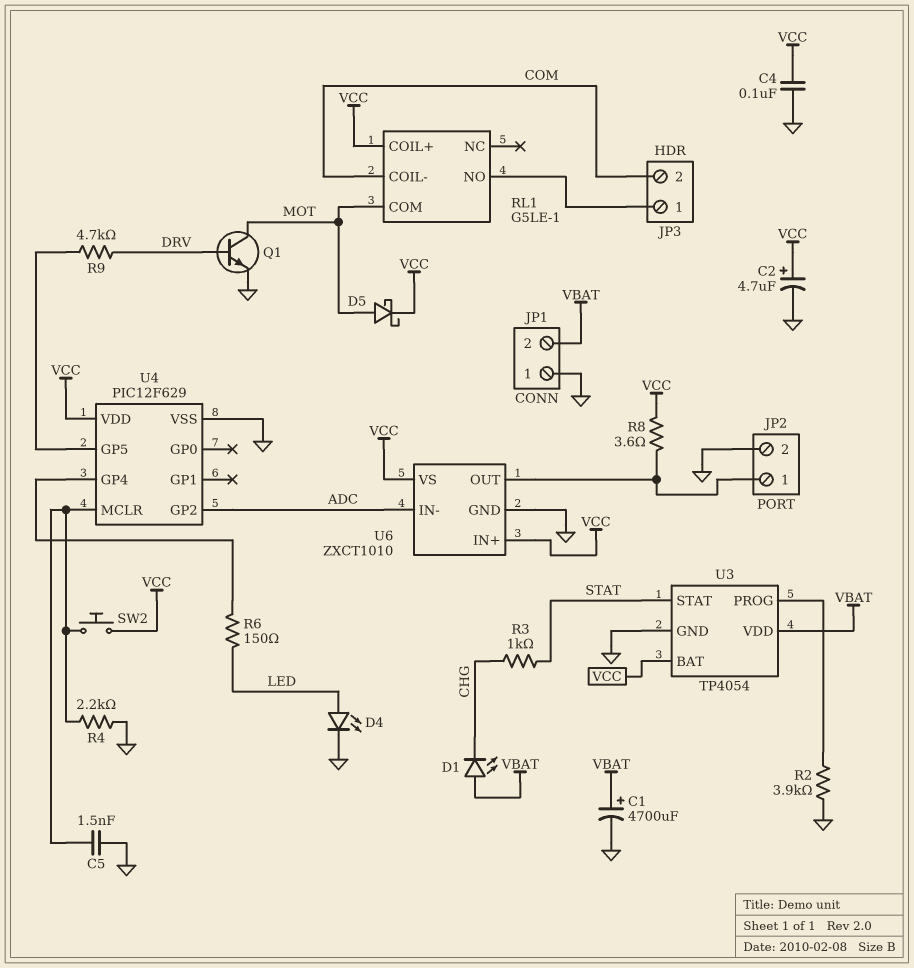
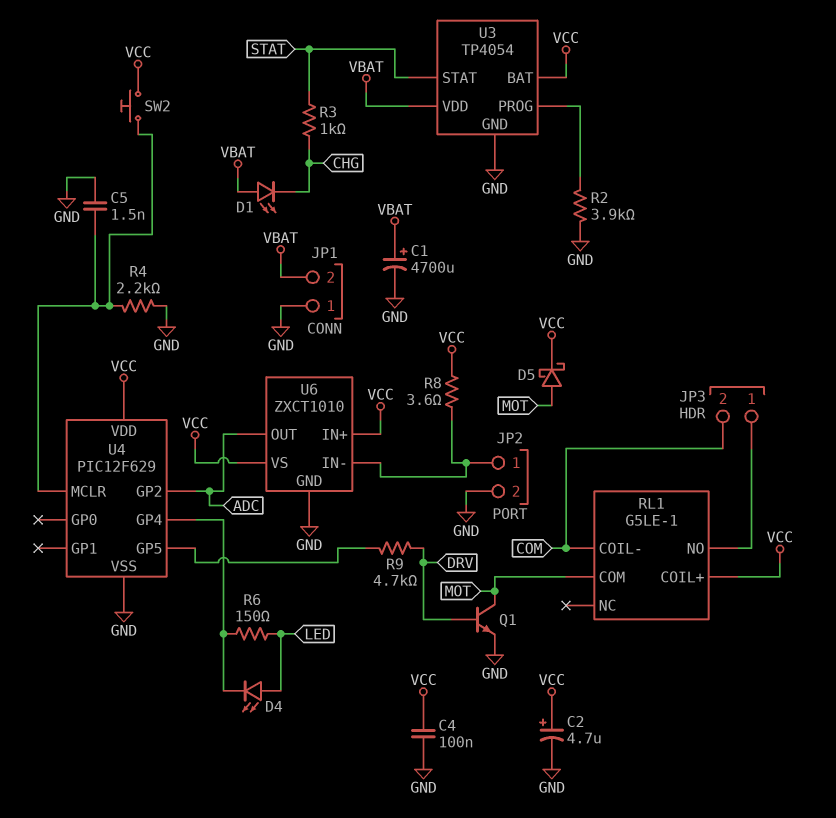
D4: LED (A LED, K GND) -> LED (A LED, K U4/GP4)
U6 pin IN-: ADC -> JP2/1
U6 pin OUT: JP2/1 -> ADC

